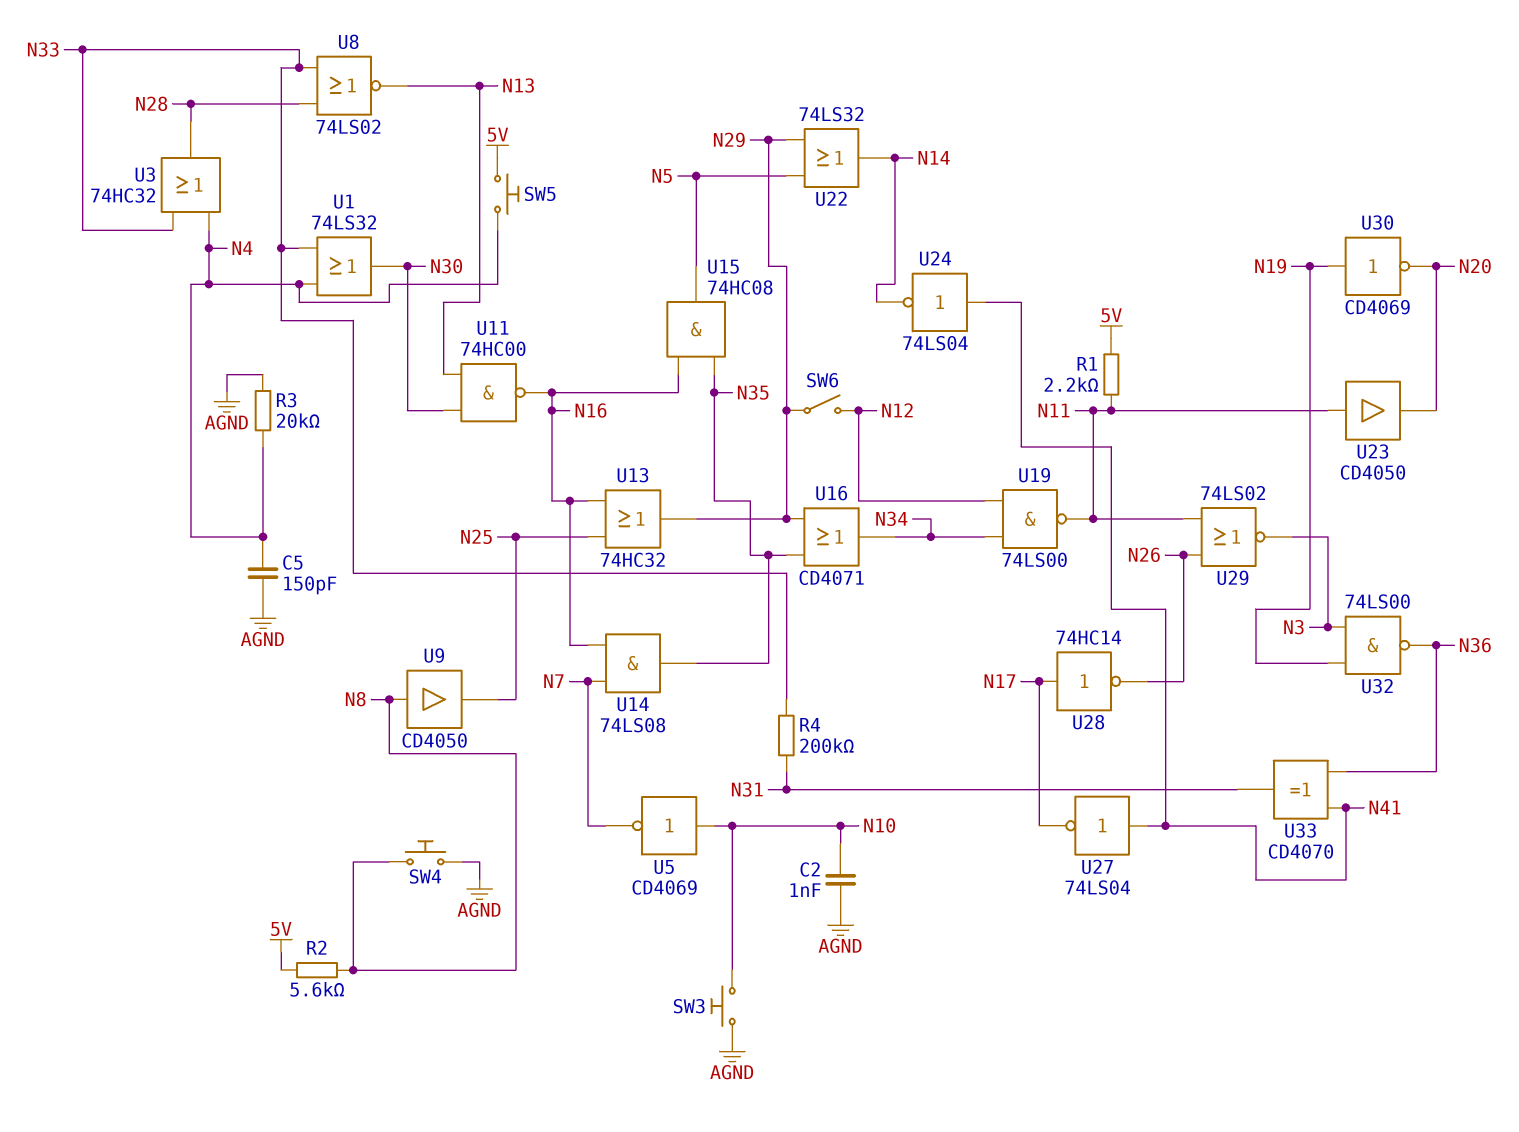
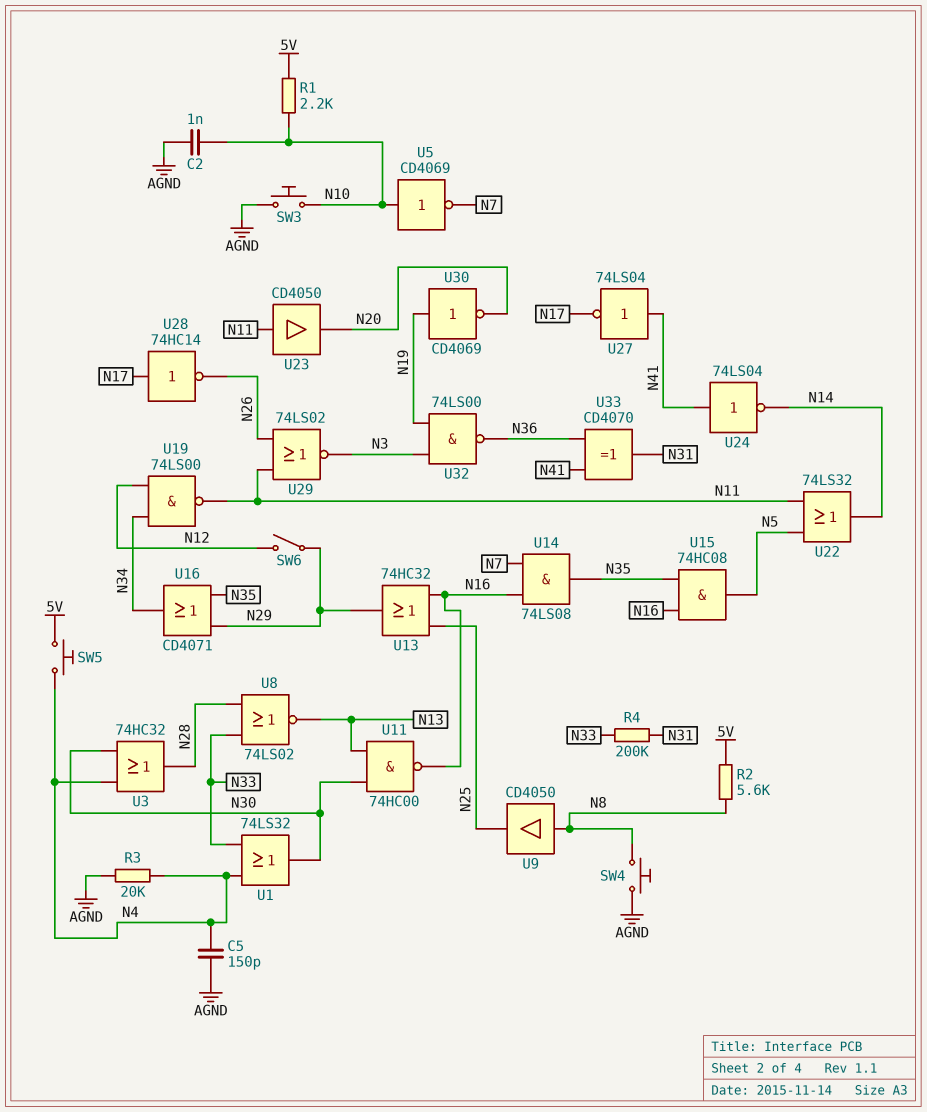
R1: 2.2k (5V, N11) -> 2.2k (5V, N10)
U3: OR 74HC32 (in N4, in N33, out N28) -> OR 74HC32 (in N4, in N30, out N28)
U22: OR 74LS32 (in N5, in N29, out N14) -> OR 74LS32 (in N5, in N11, out N14)

